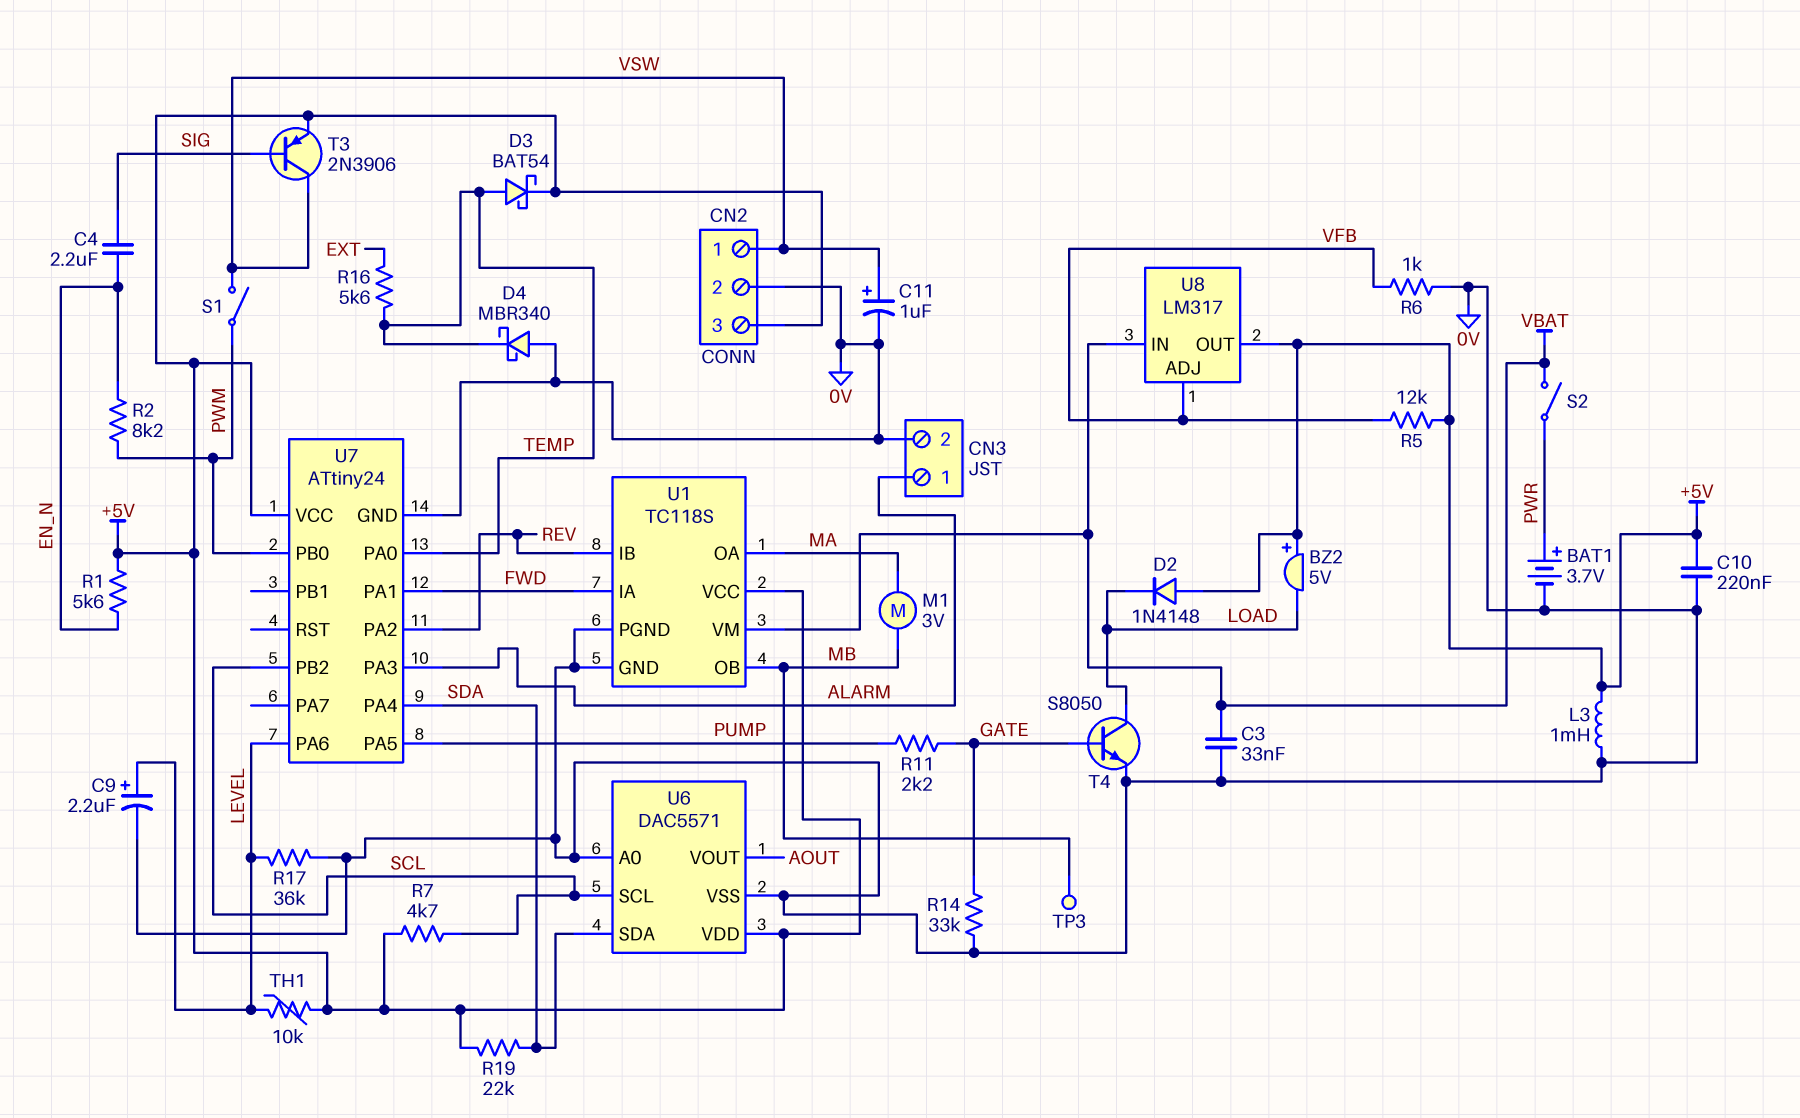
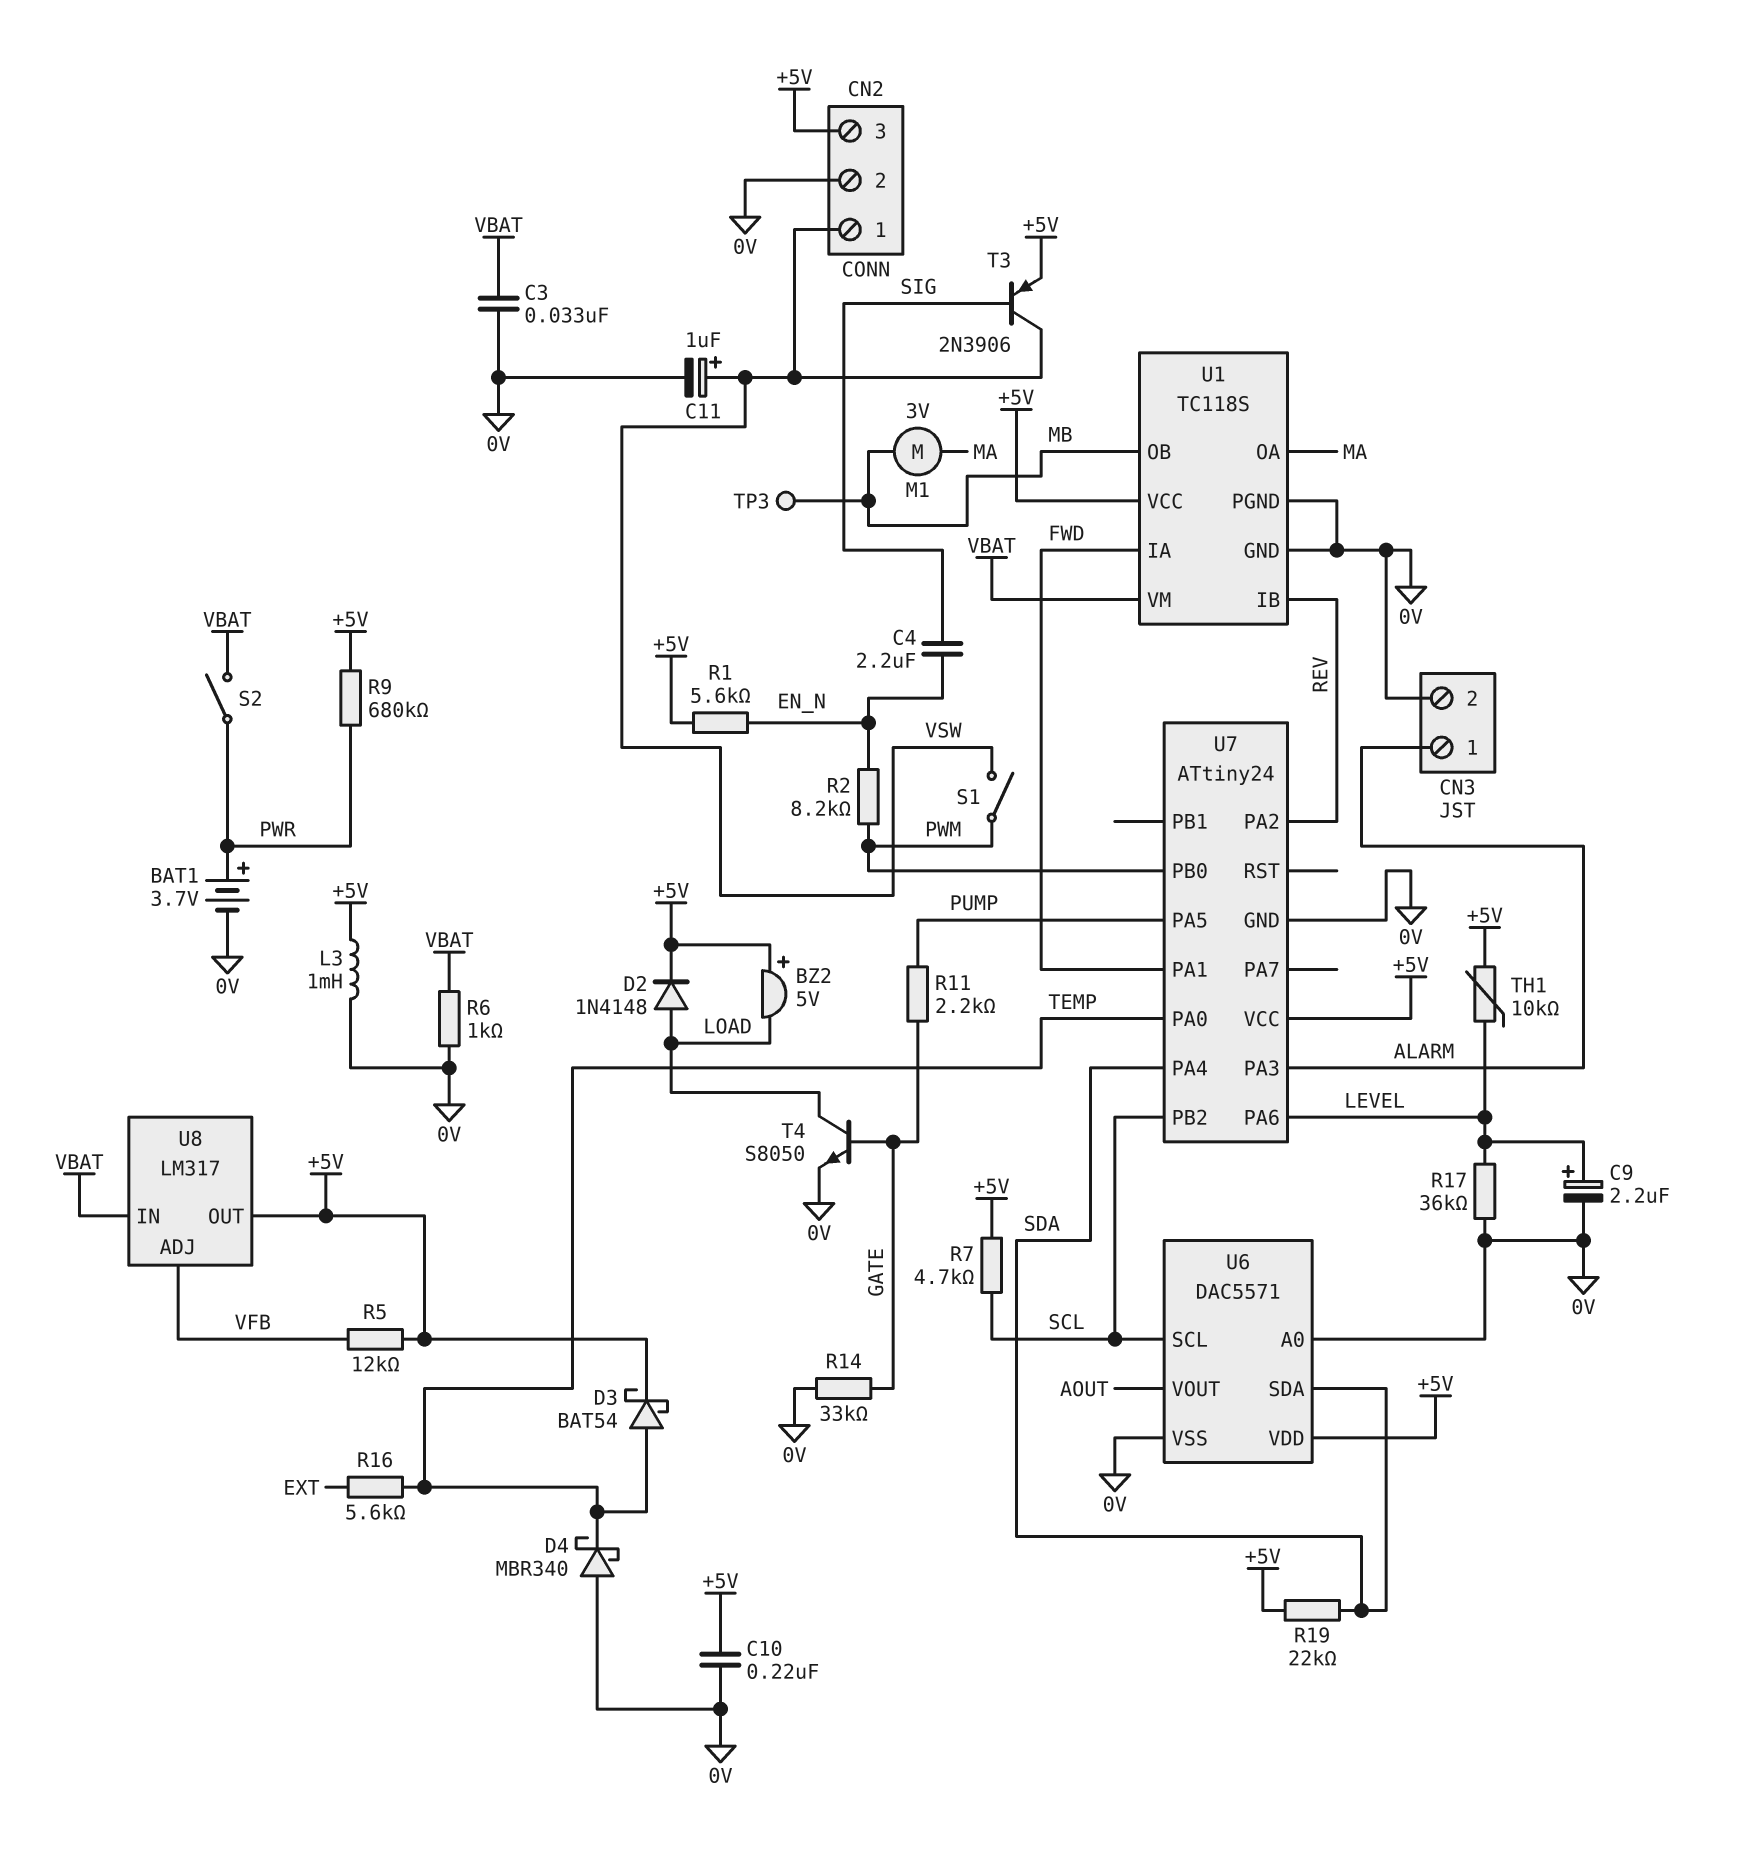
D2: diode 1N4148 (A +5V, K LOAD) -> diode 1N4148 (A LOAD, K +5V)
R6: 1k (0V, VFB) -> 1k (0V, VBAT)
R9: none -> 680k (+5V, PWR)

